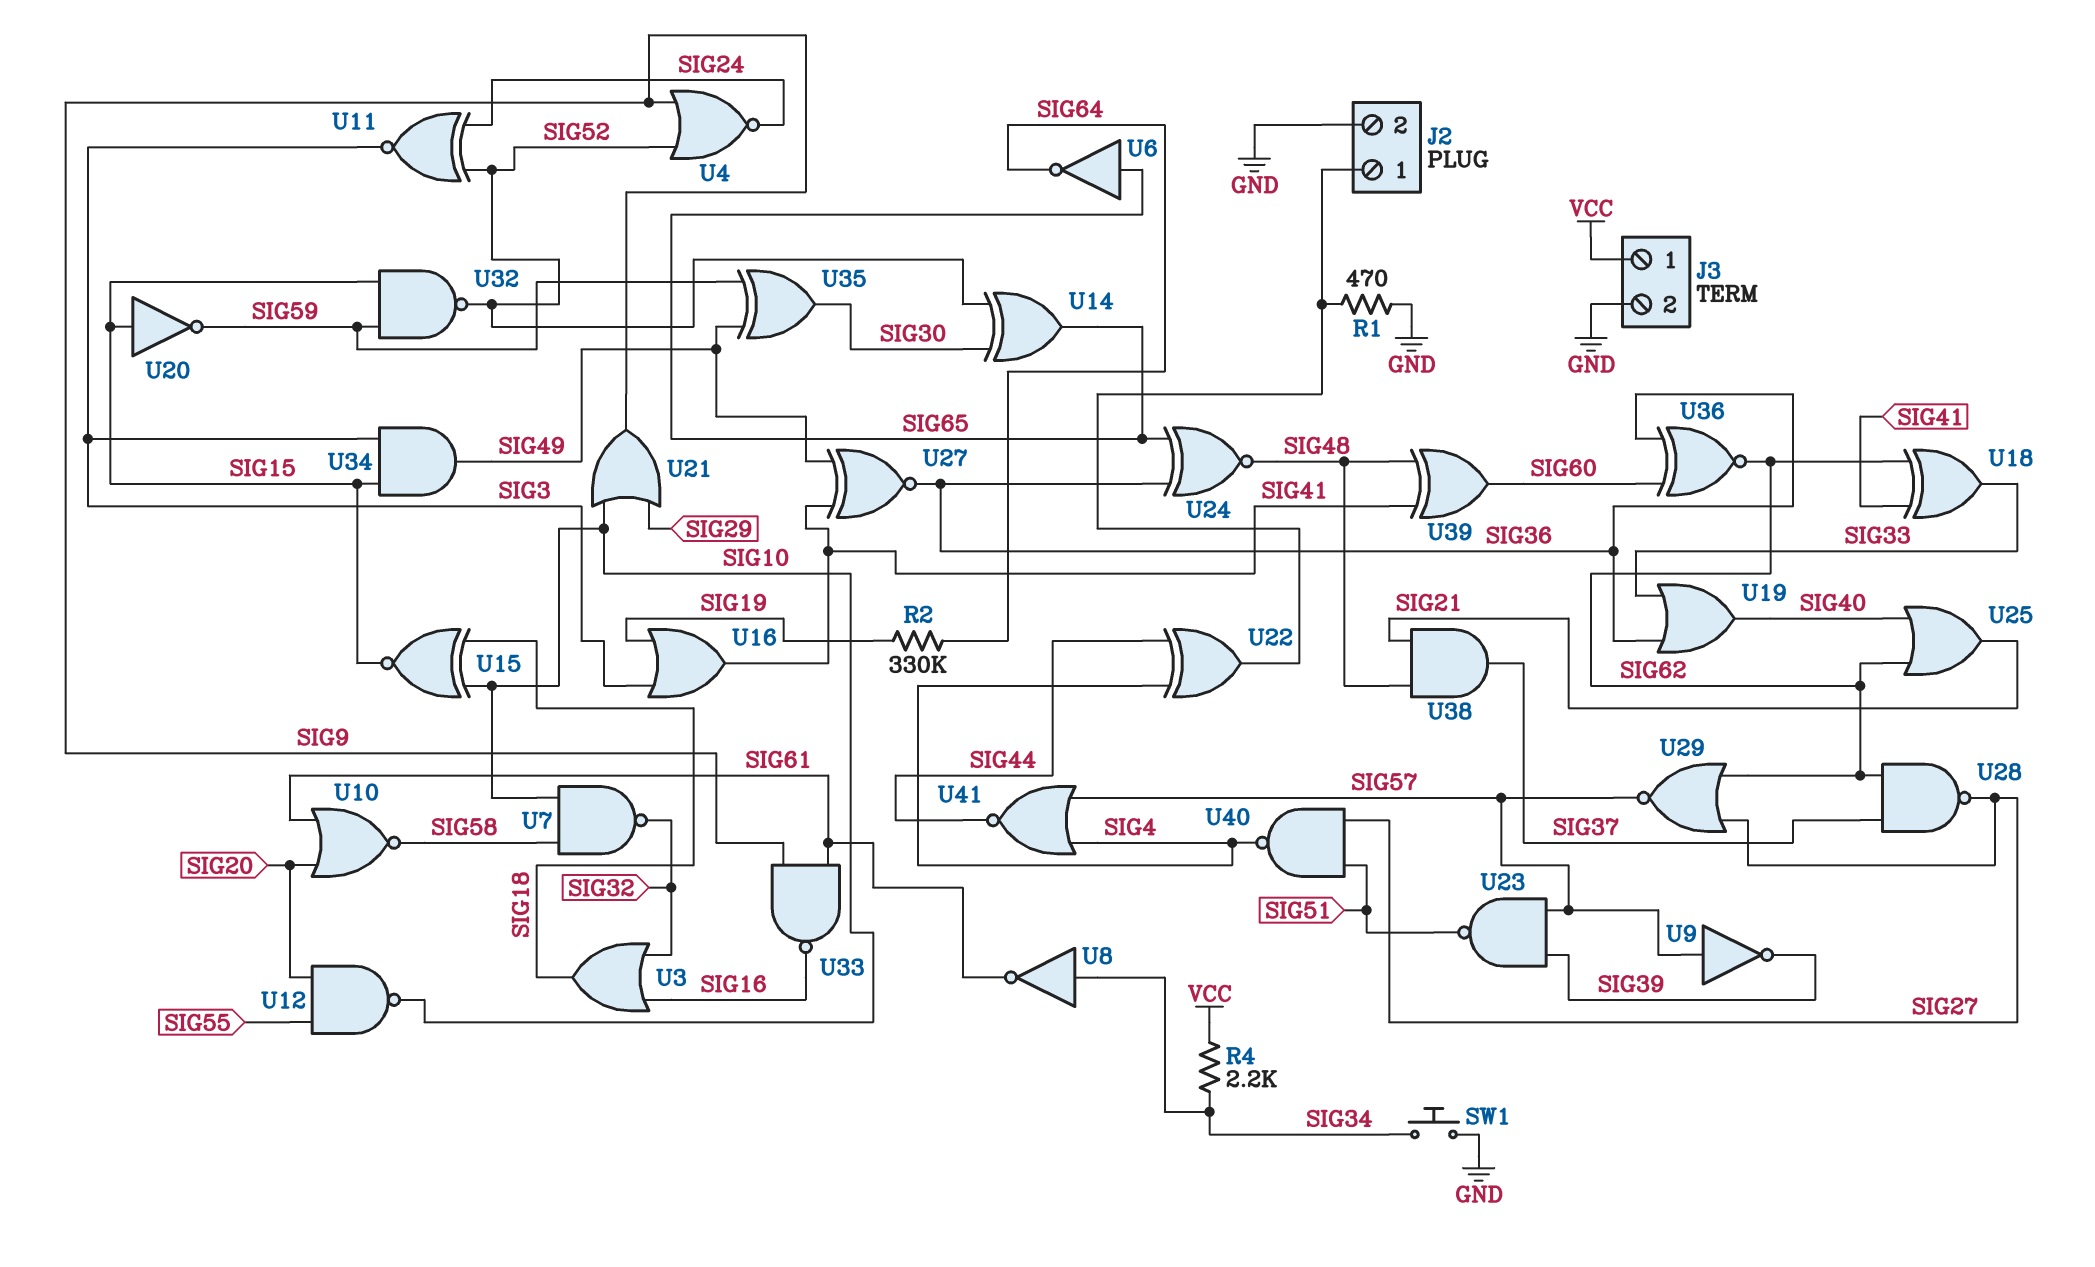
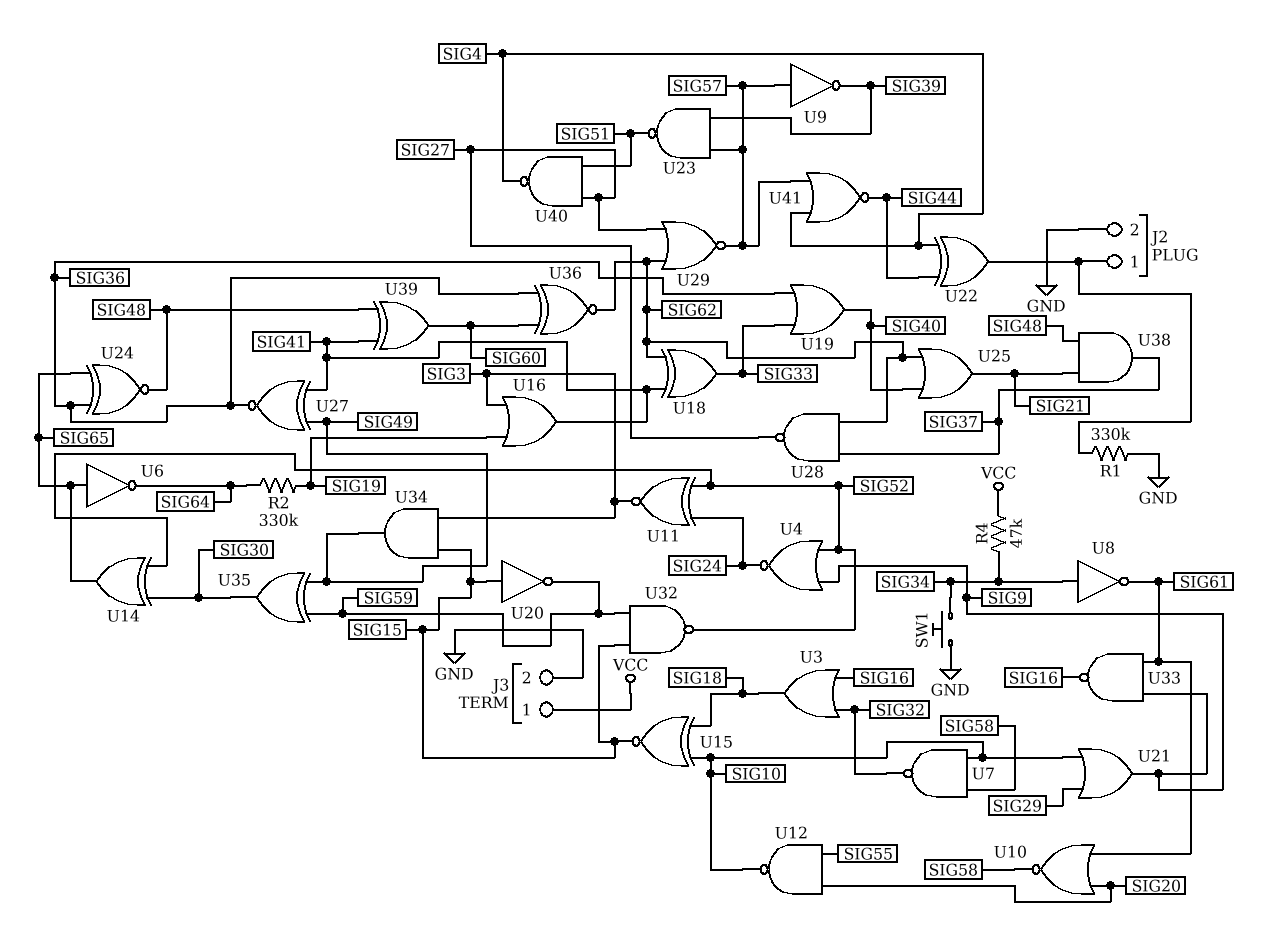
R1: 470 (GND, J2/1) -> 330k (GND, J2/1)
R4: 2.2k (SIG34, VCC) -> 47k (SIG34, VCC)

